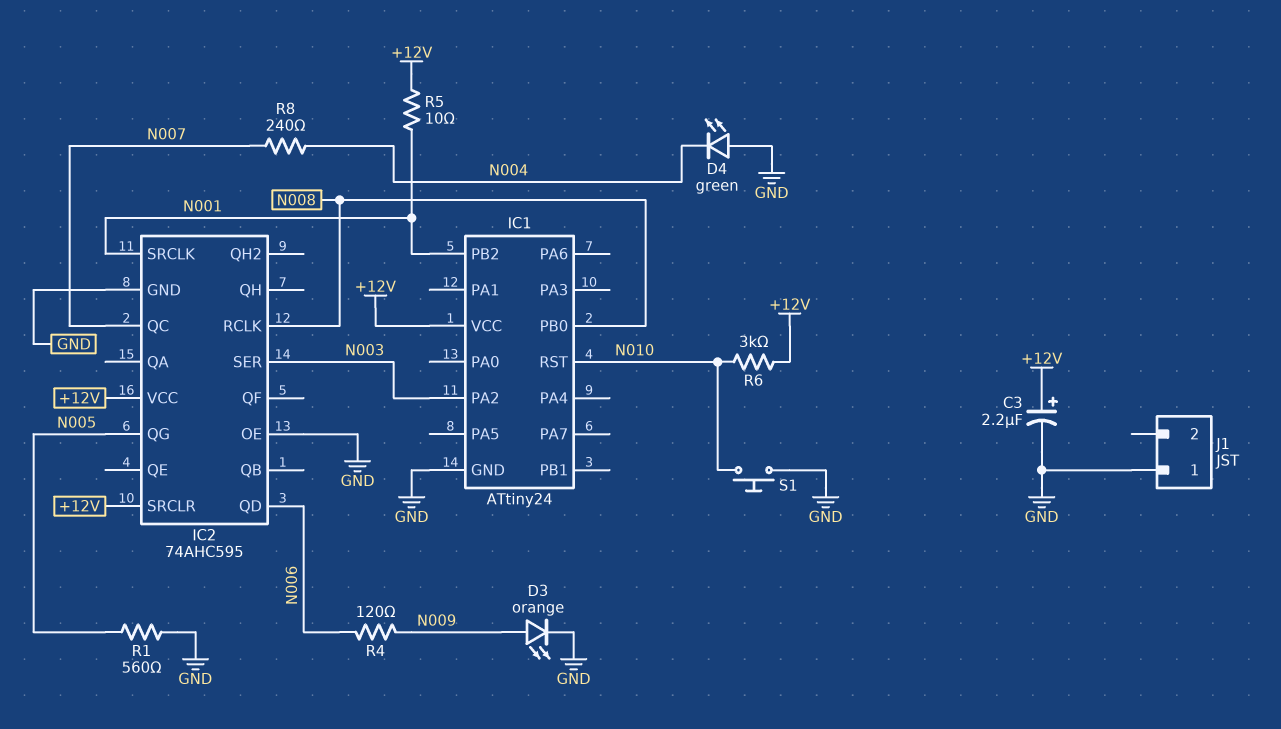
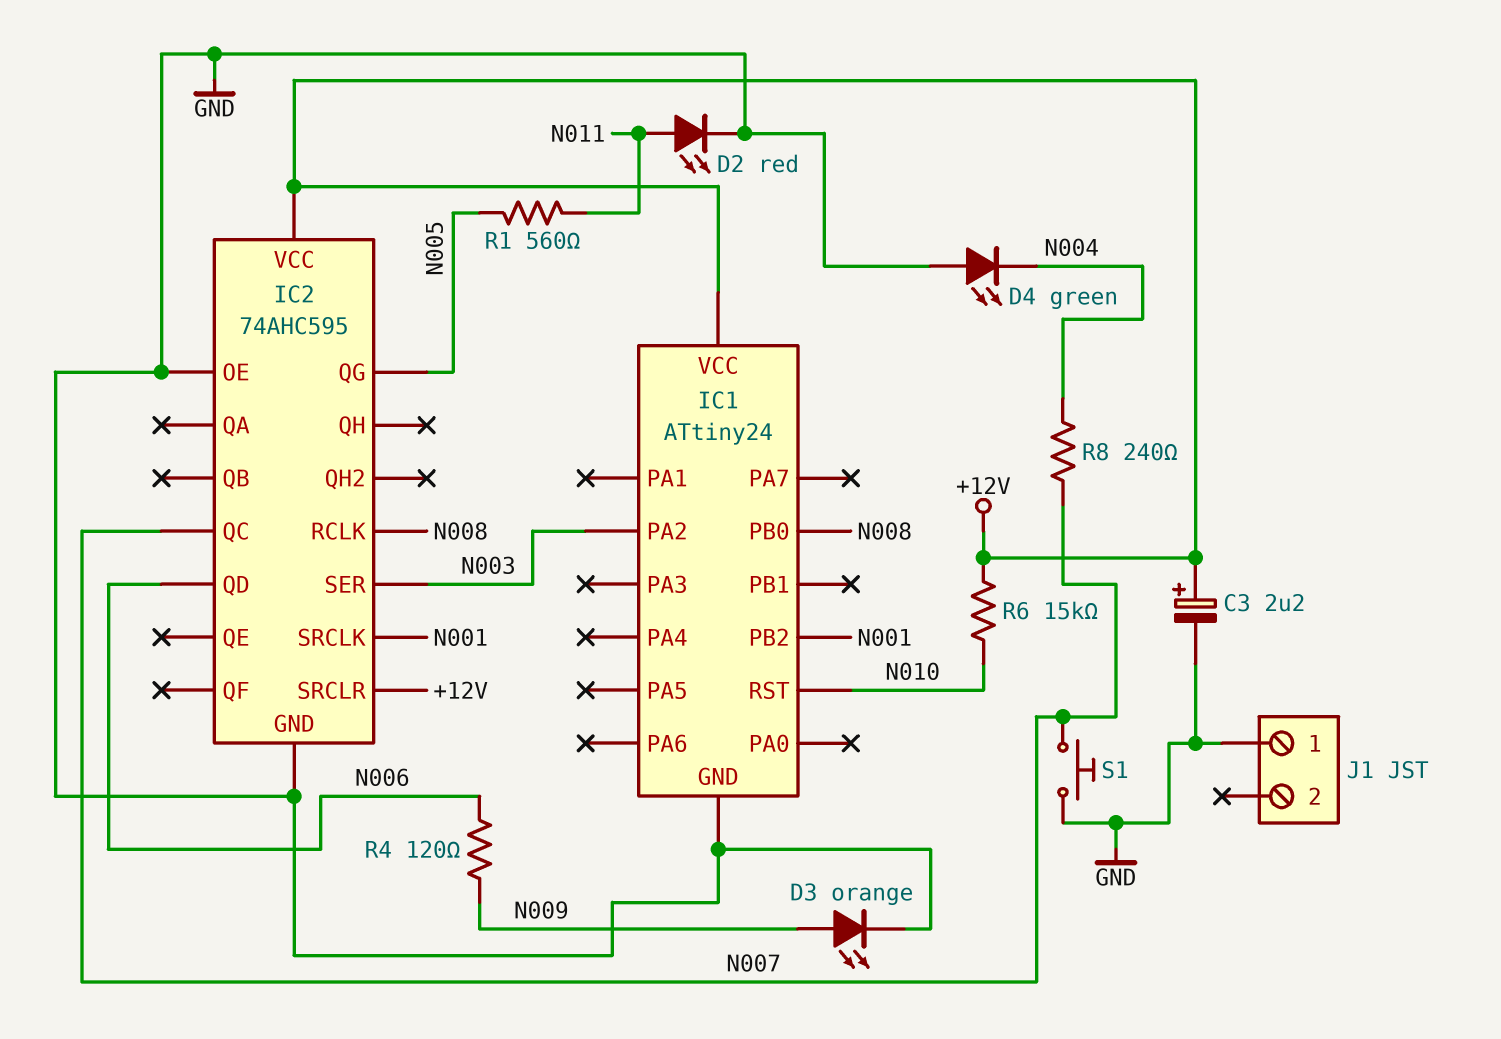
D2: none -> LED red (A N011, K GND)
R1: 560 (GND, N005) -> 560 (N005, N011)
R5: 10 (+12V, N001) -> none
R6: 3k (+12V, N010) -> 15k (+12V, N010)
S1: button (GND, N010) -> button (GND, N007)

